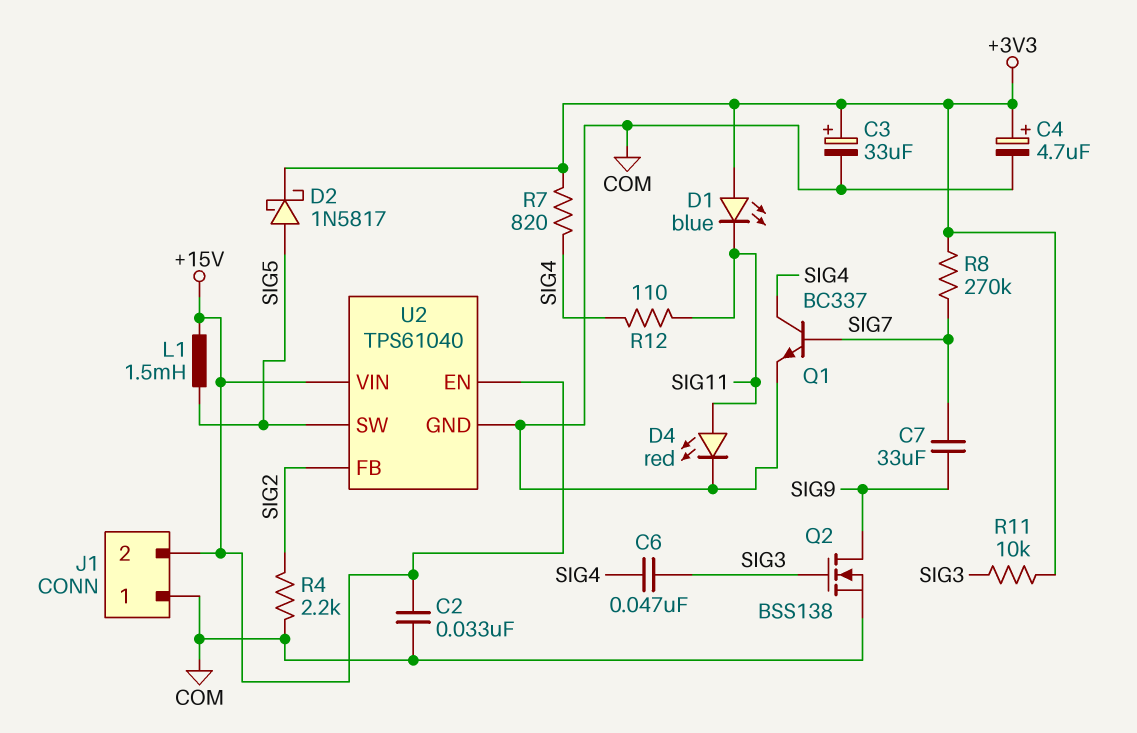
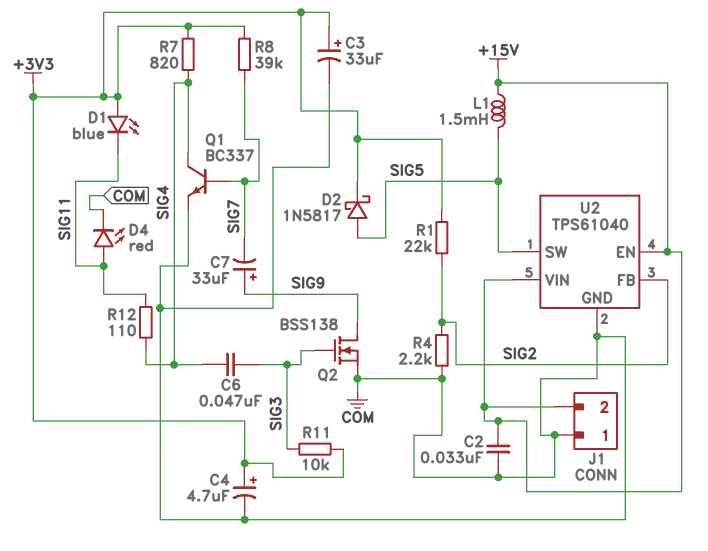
C7: 33uF (SIG7, SIG9) -> 33uF (plus SIG9, minus SIG7)
R1: none -> 22k (+3V3, SIG2)
R8: 270k (+3V3, SIG7) -> 39k (+3V3, SIG7)

